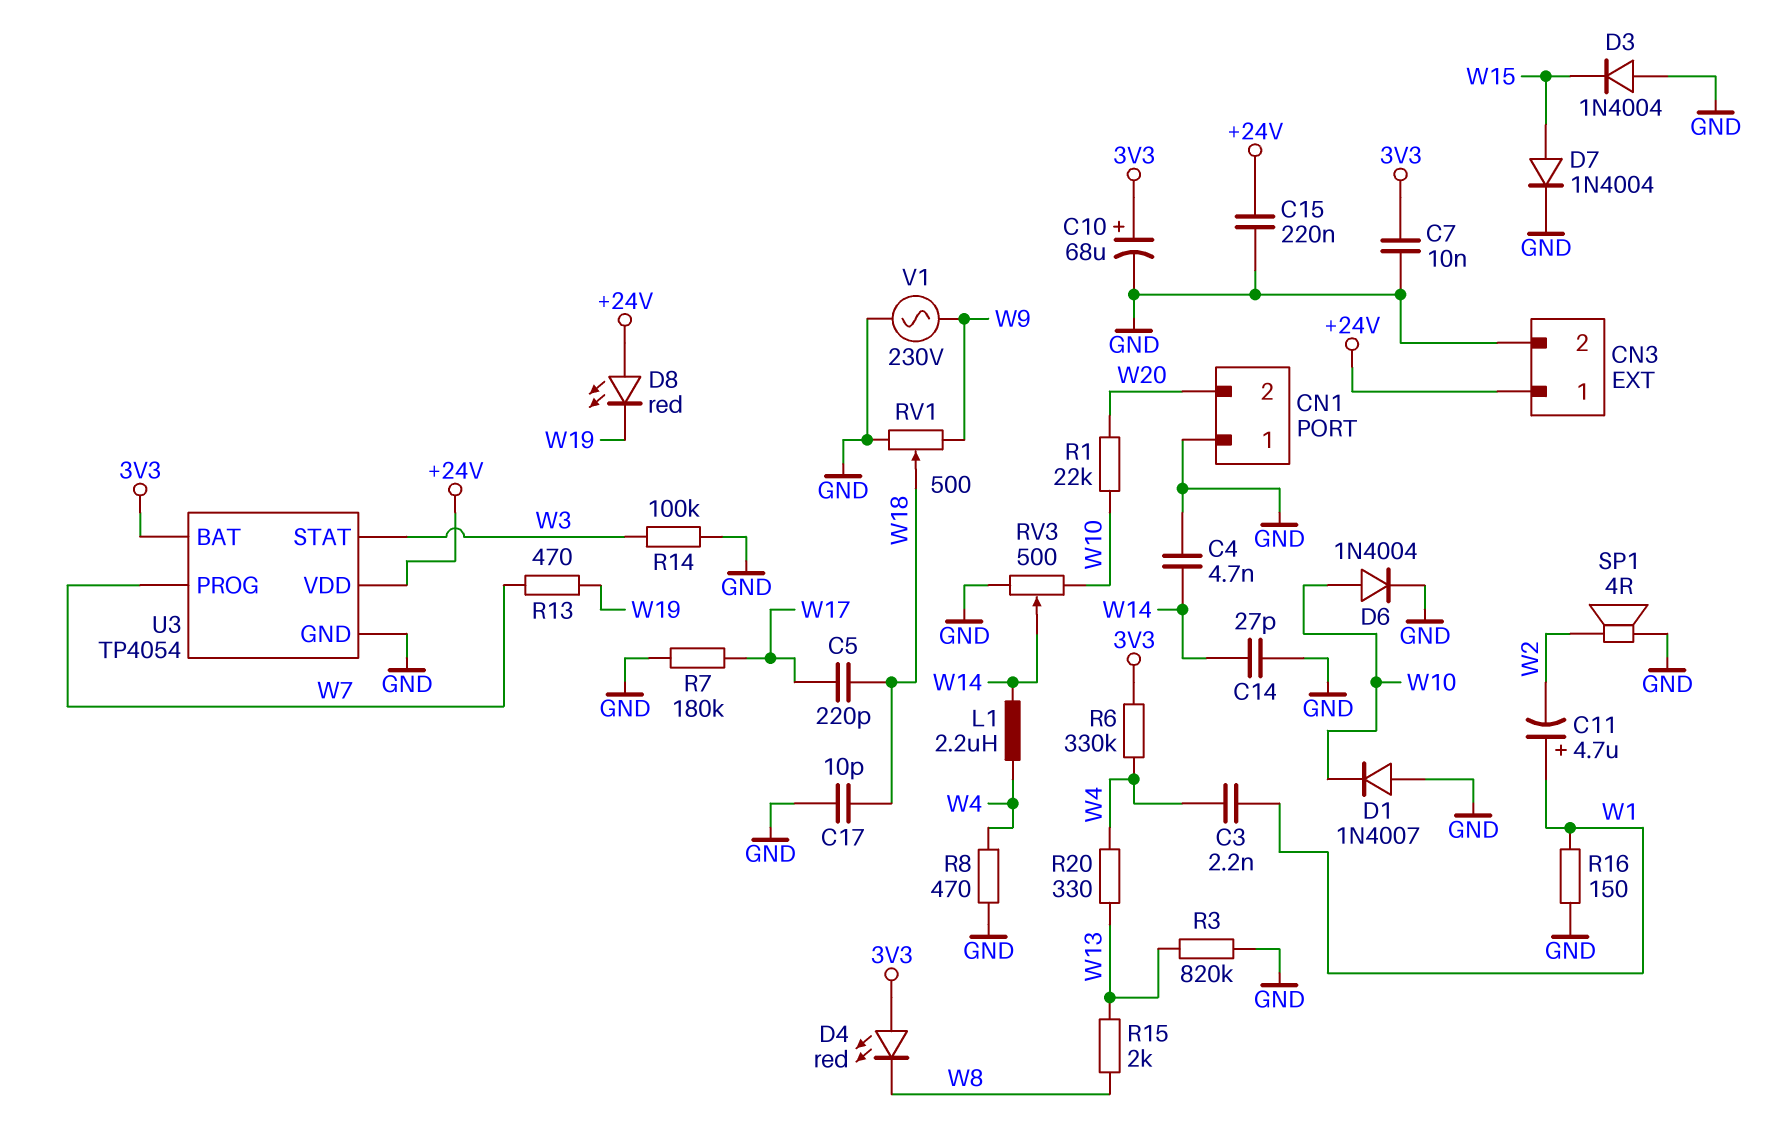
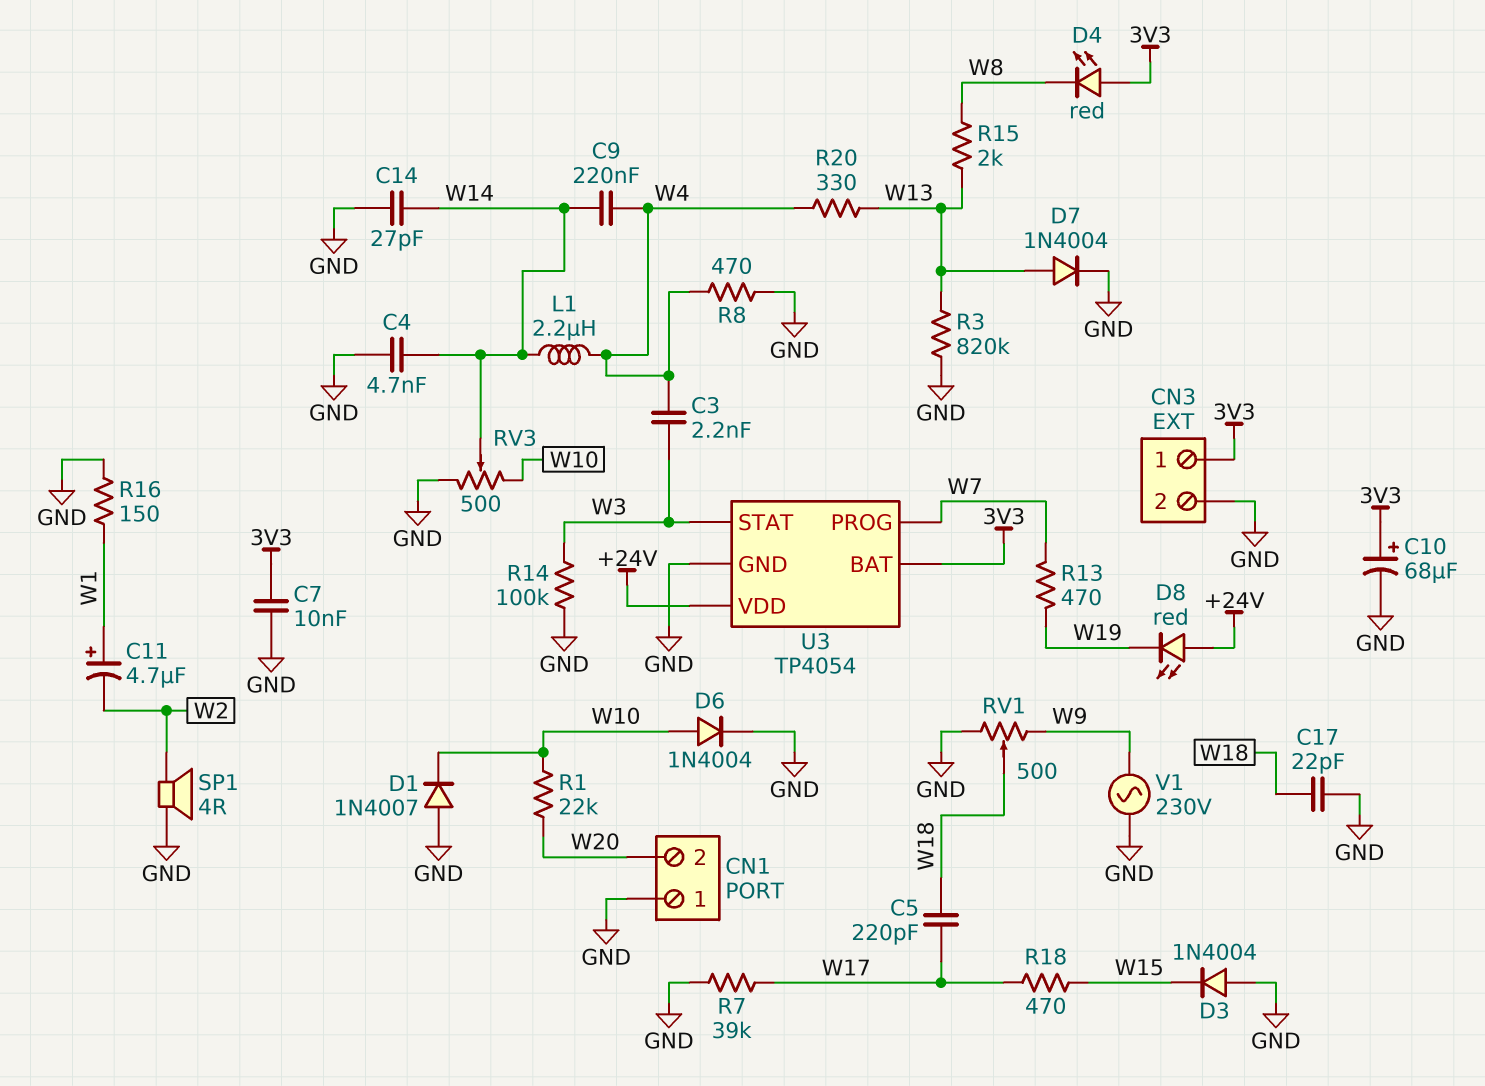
C3: 2.2nF (W1, W4) -> 2.2nF (W3, W4)
C9: none -> 220nF (W4, W14)
C15: 220nF (+24V, GND) -> none
C17: 10pF (GND, W18) -> 22pF (GND, W18)
CN3 pin 1: +24V -> 3V3
D7: diode 1N4004 (A W15, K GND) -> diode 1N4004 (A W13, K GND)
R6: 330k (3V3, W4) -> none
R7: 180k (GND, W17) -> 39k (GND, W17)
R18: none -> 470 (W15, W17)

